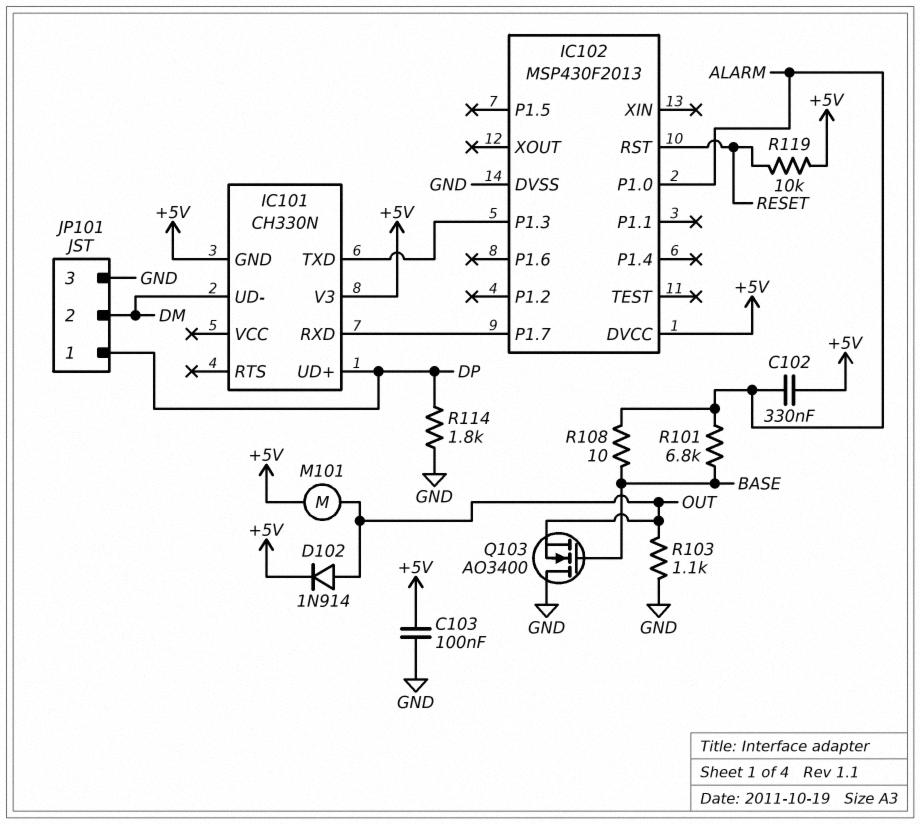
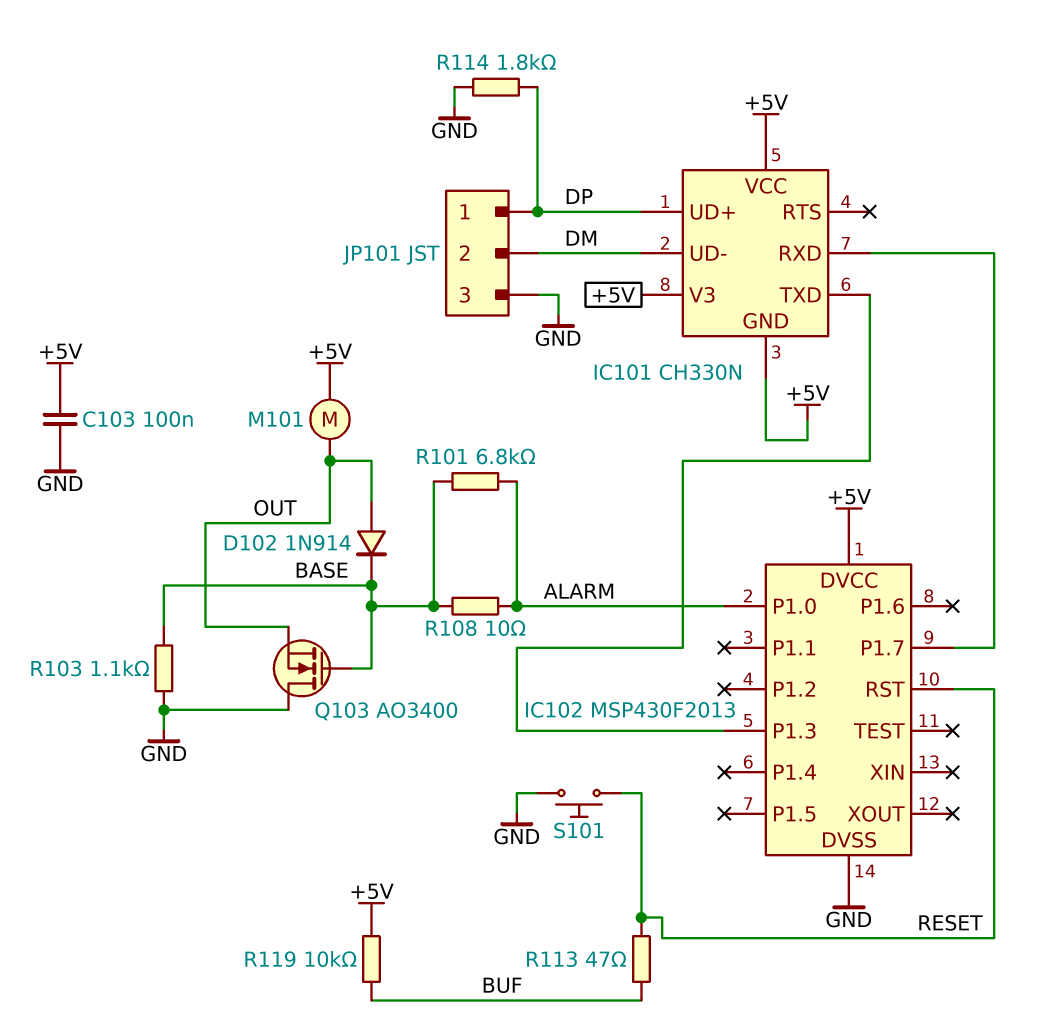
C102: 330nF (+5V, ALARM) -> none
D102: diode 1N914 (A OUT, K +5V) -> diode 1N914 (A OUT, K BASE)
IC101 pin VCC: none -> +5V
R103: 1.1k (GND, OUT) -> 1.1k (BASE, GND)
R113: none -> 47 (BUF, RESET)
R119: 10k (+5V, RESET) -> 10k (+5V, BUF)
S101: none -> button (GND, RESET)

